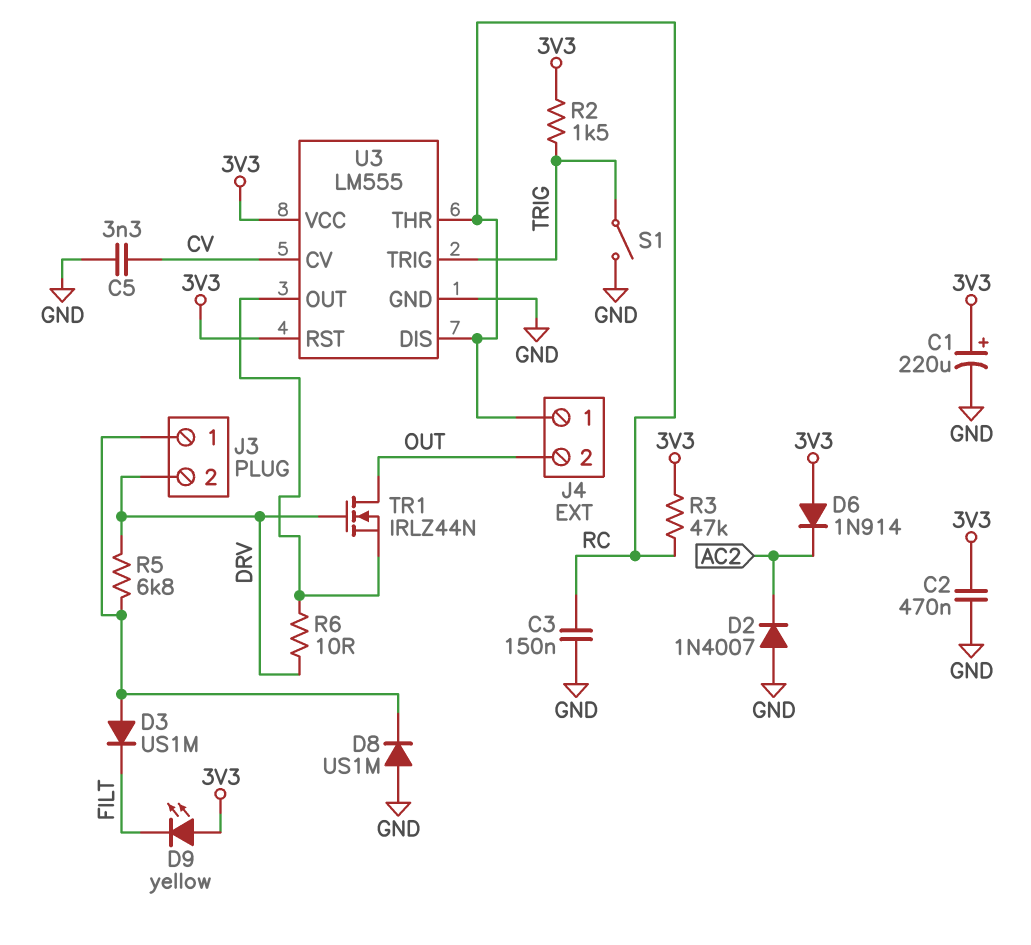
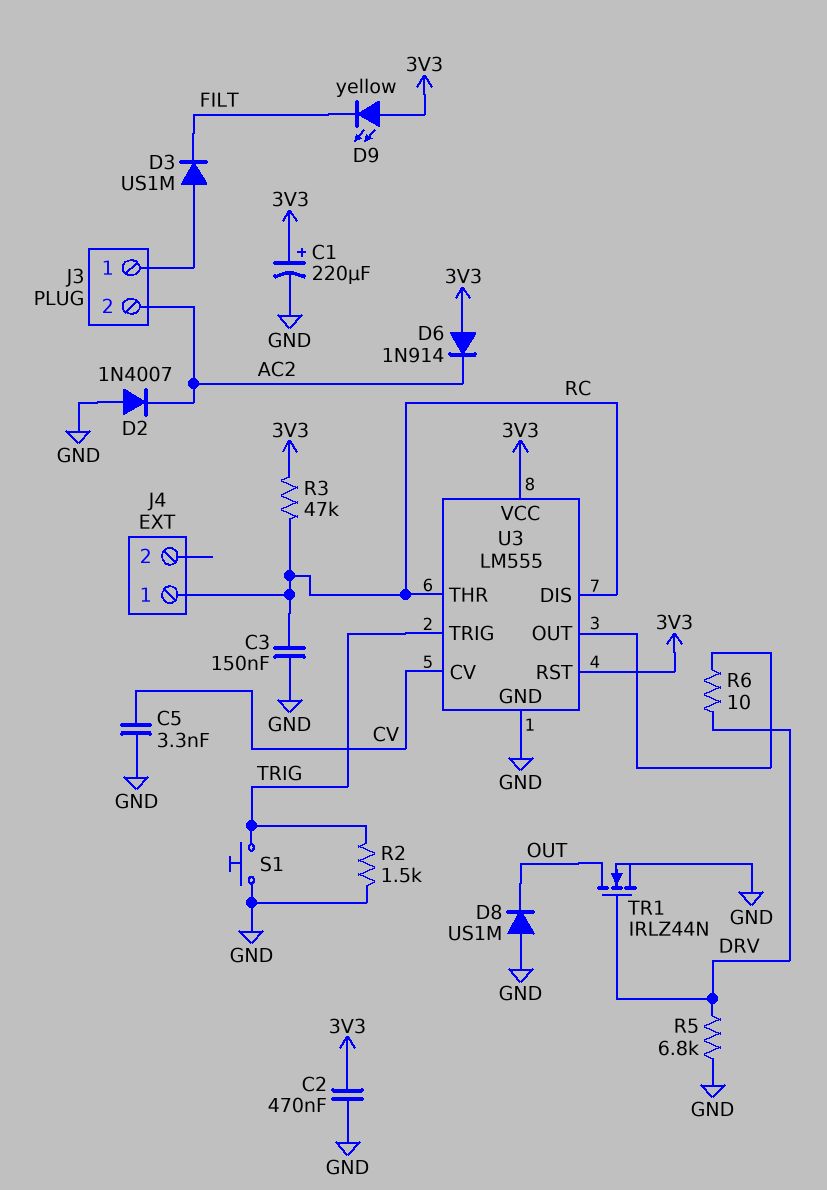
D8: diode US1M (A GND, K J3/1) -> diode US1M (A GND, K OUT)
J3 pin 2: DRV -> AC2
J4 pin 2: OUT -> none
R2: 1.5k (3V3, TRIG) -> 1.5k (GND, TRIG)
R5: 6.8k (DRV, J3/1) -> 6.8k (DRV, GND)
S1: switch (GND, TRIG) -> button (GND, TRIG)
TR1: NMOS IRLZ44N (G DRV, D OUT, S U3/OUT) -> NMOS IRLZ44N (G DRV, D OUT, S GND)

